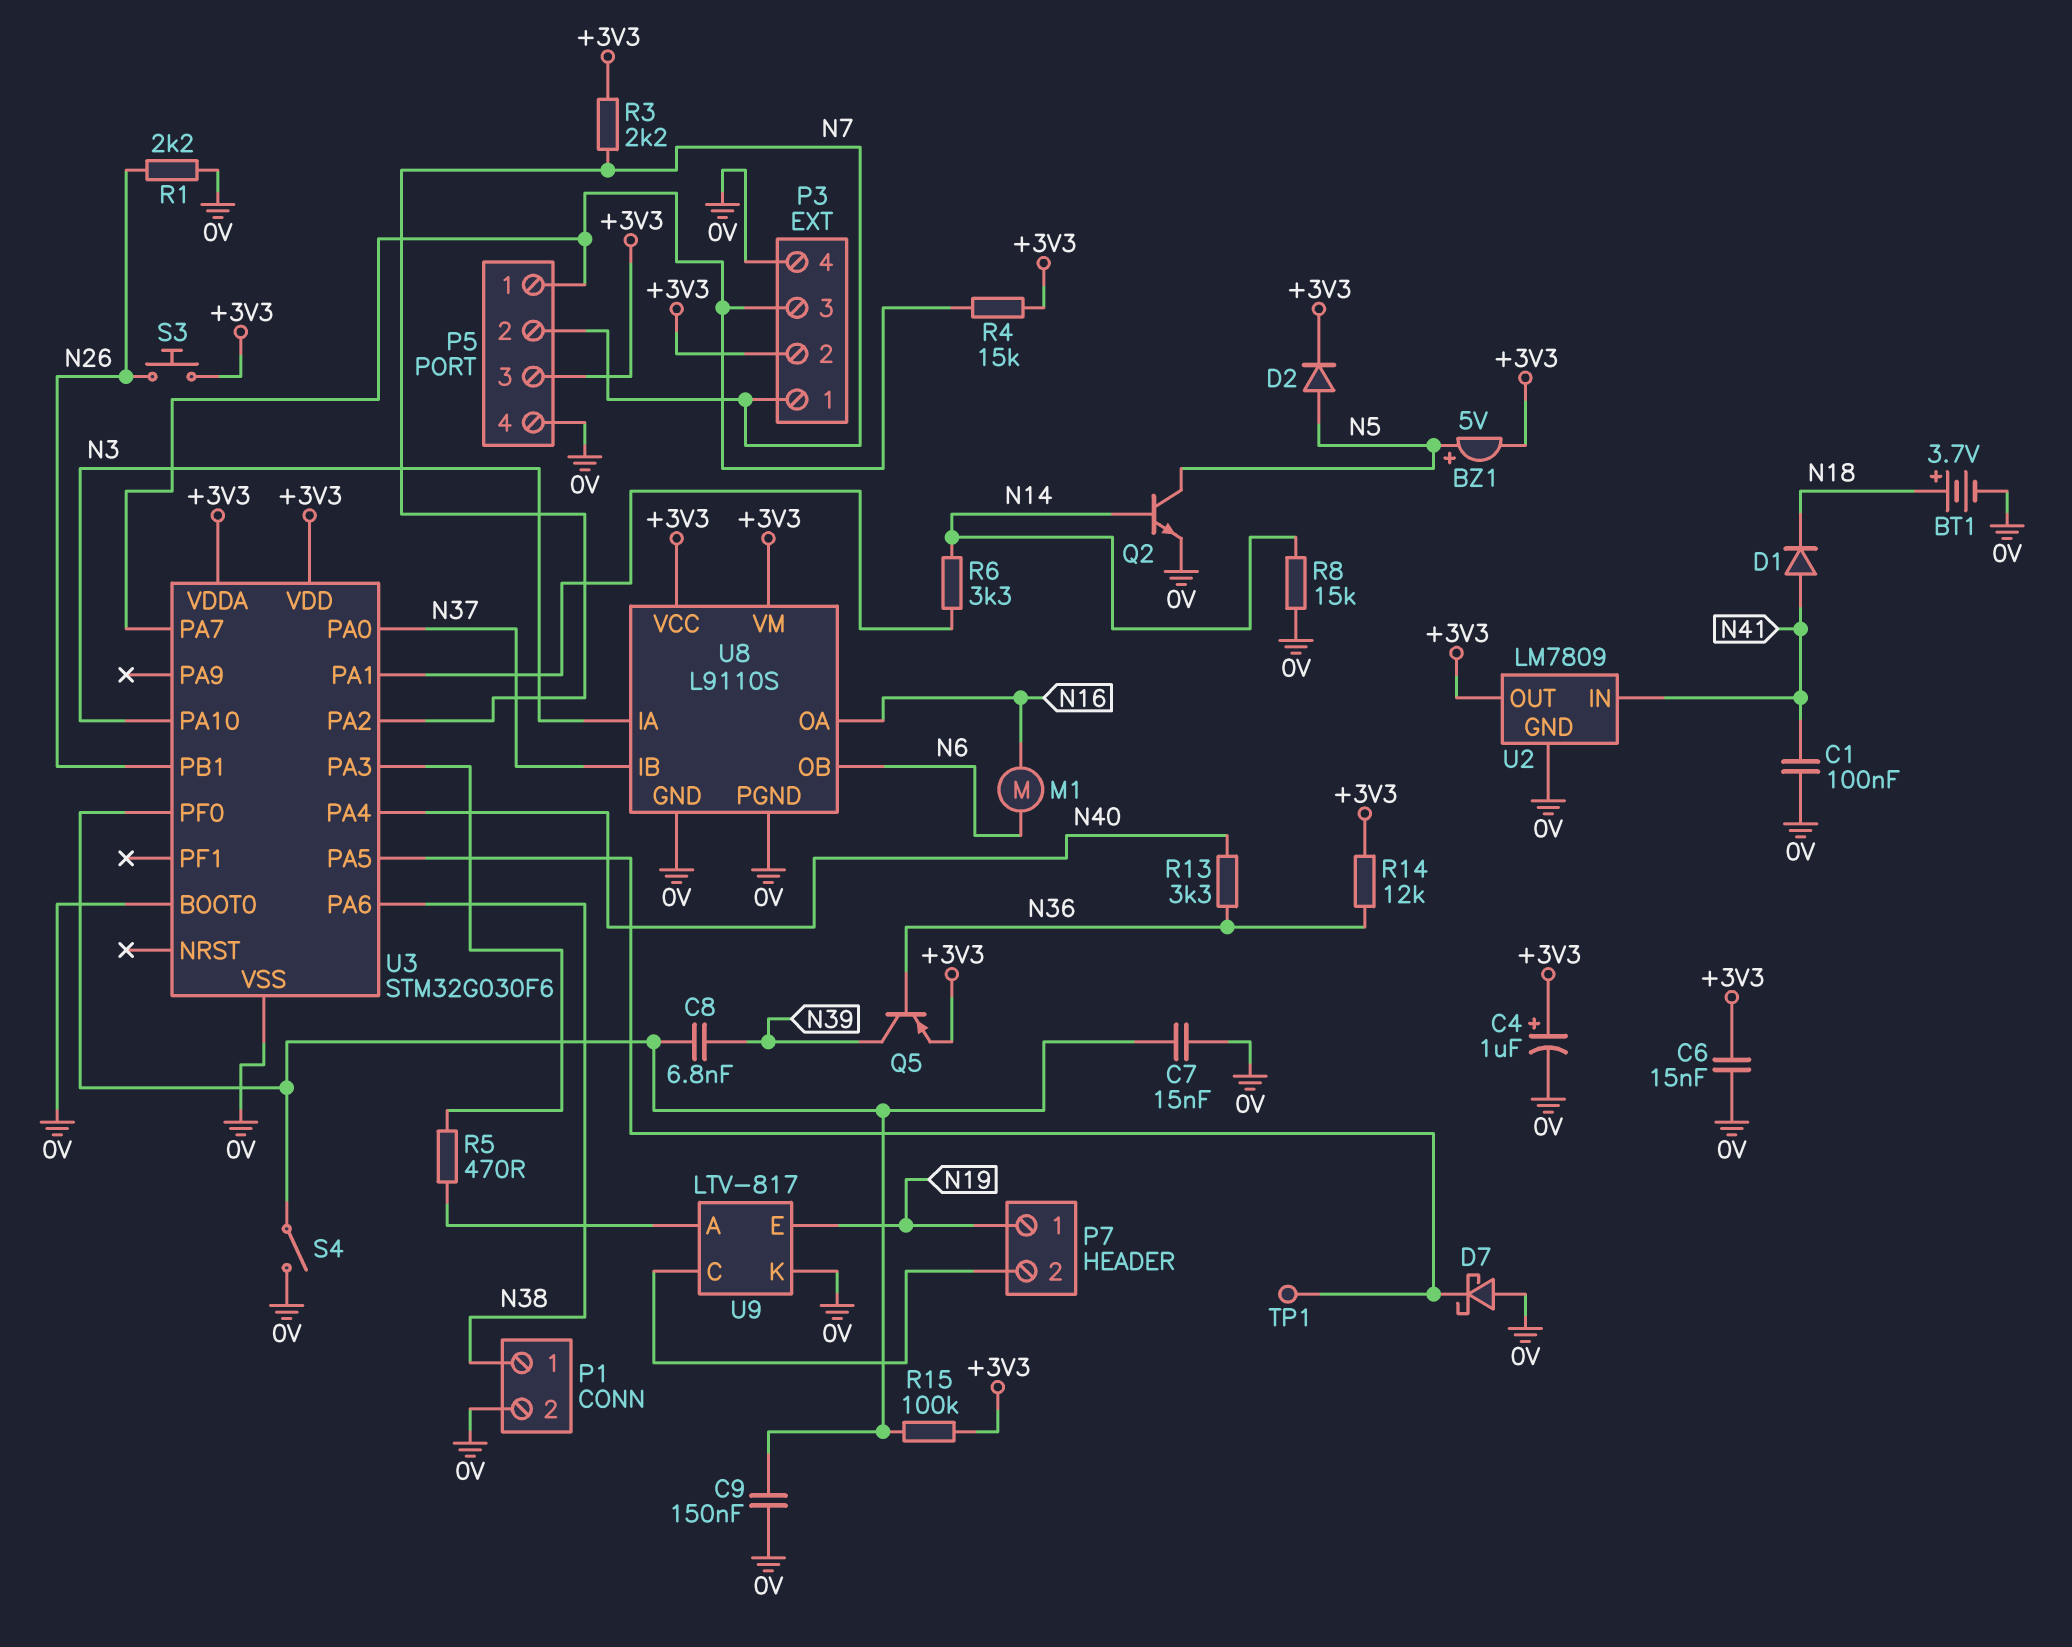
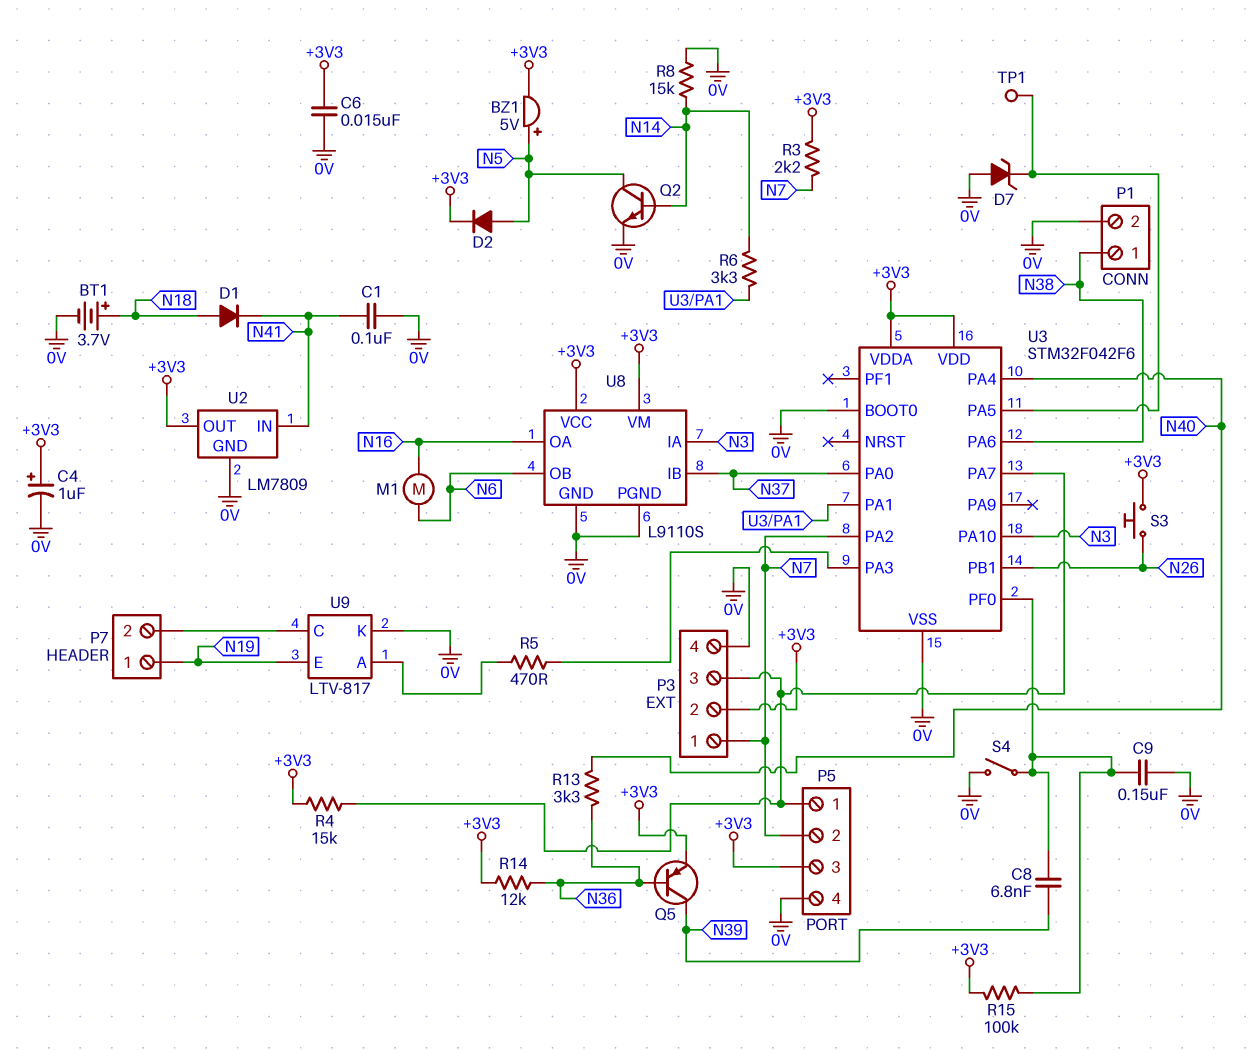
C7: 15nF (0V, U3/PF0) -> none
D1: diode (A N41, K N18) -> diode (A N18, K N41)
D7: schottky (A 0V, K U3/PA5) -> zener (A 0V, K U3/PA5)
R1: 2.2k (0V, N26) -> none
U3: STM32G030F6 -> STM32F042F6

